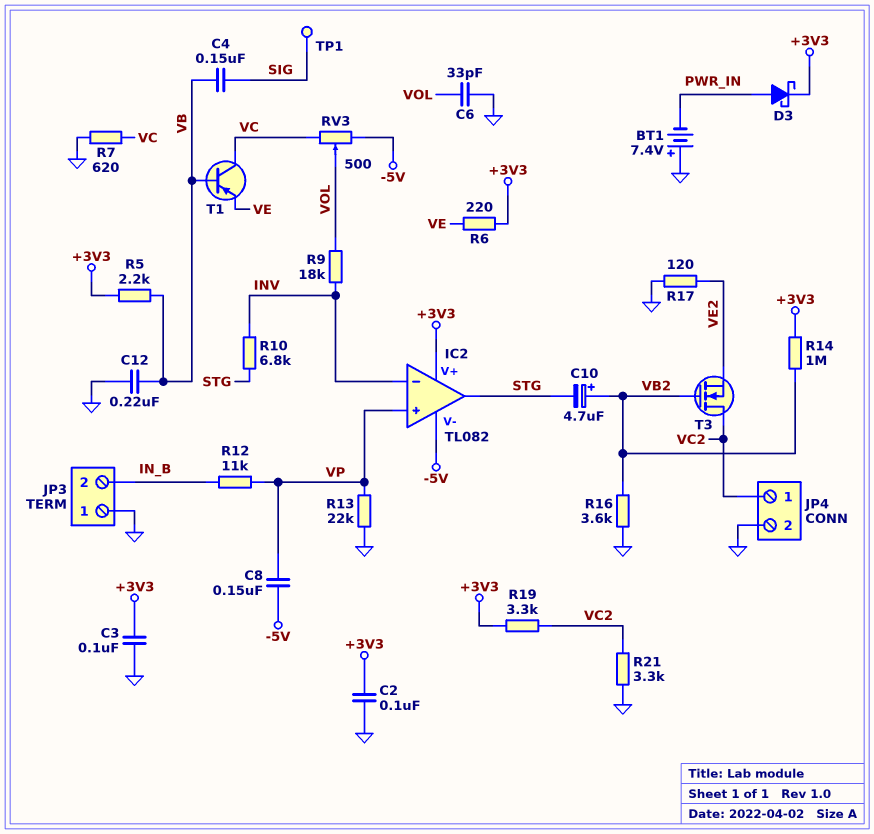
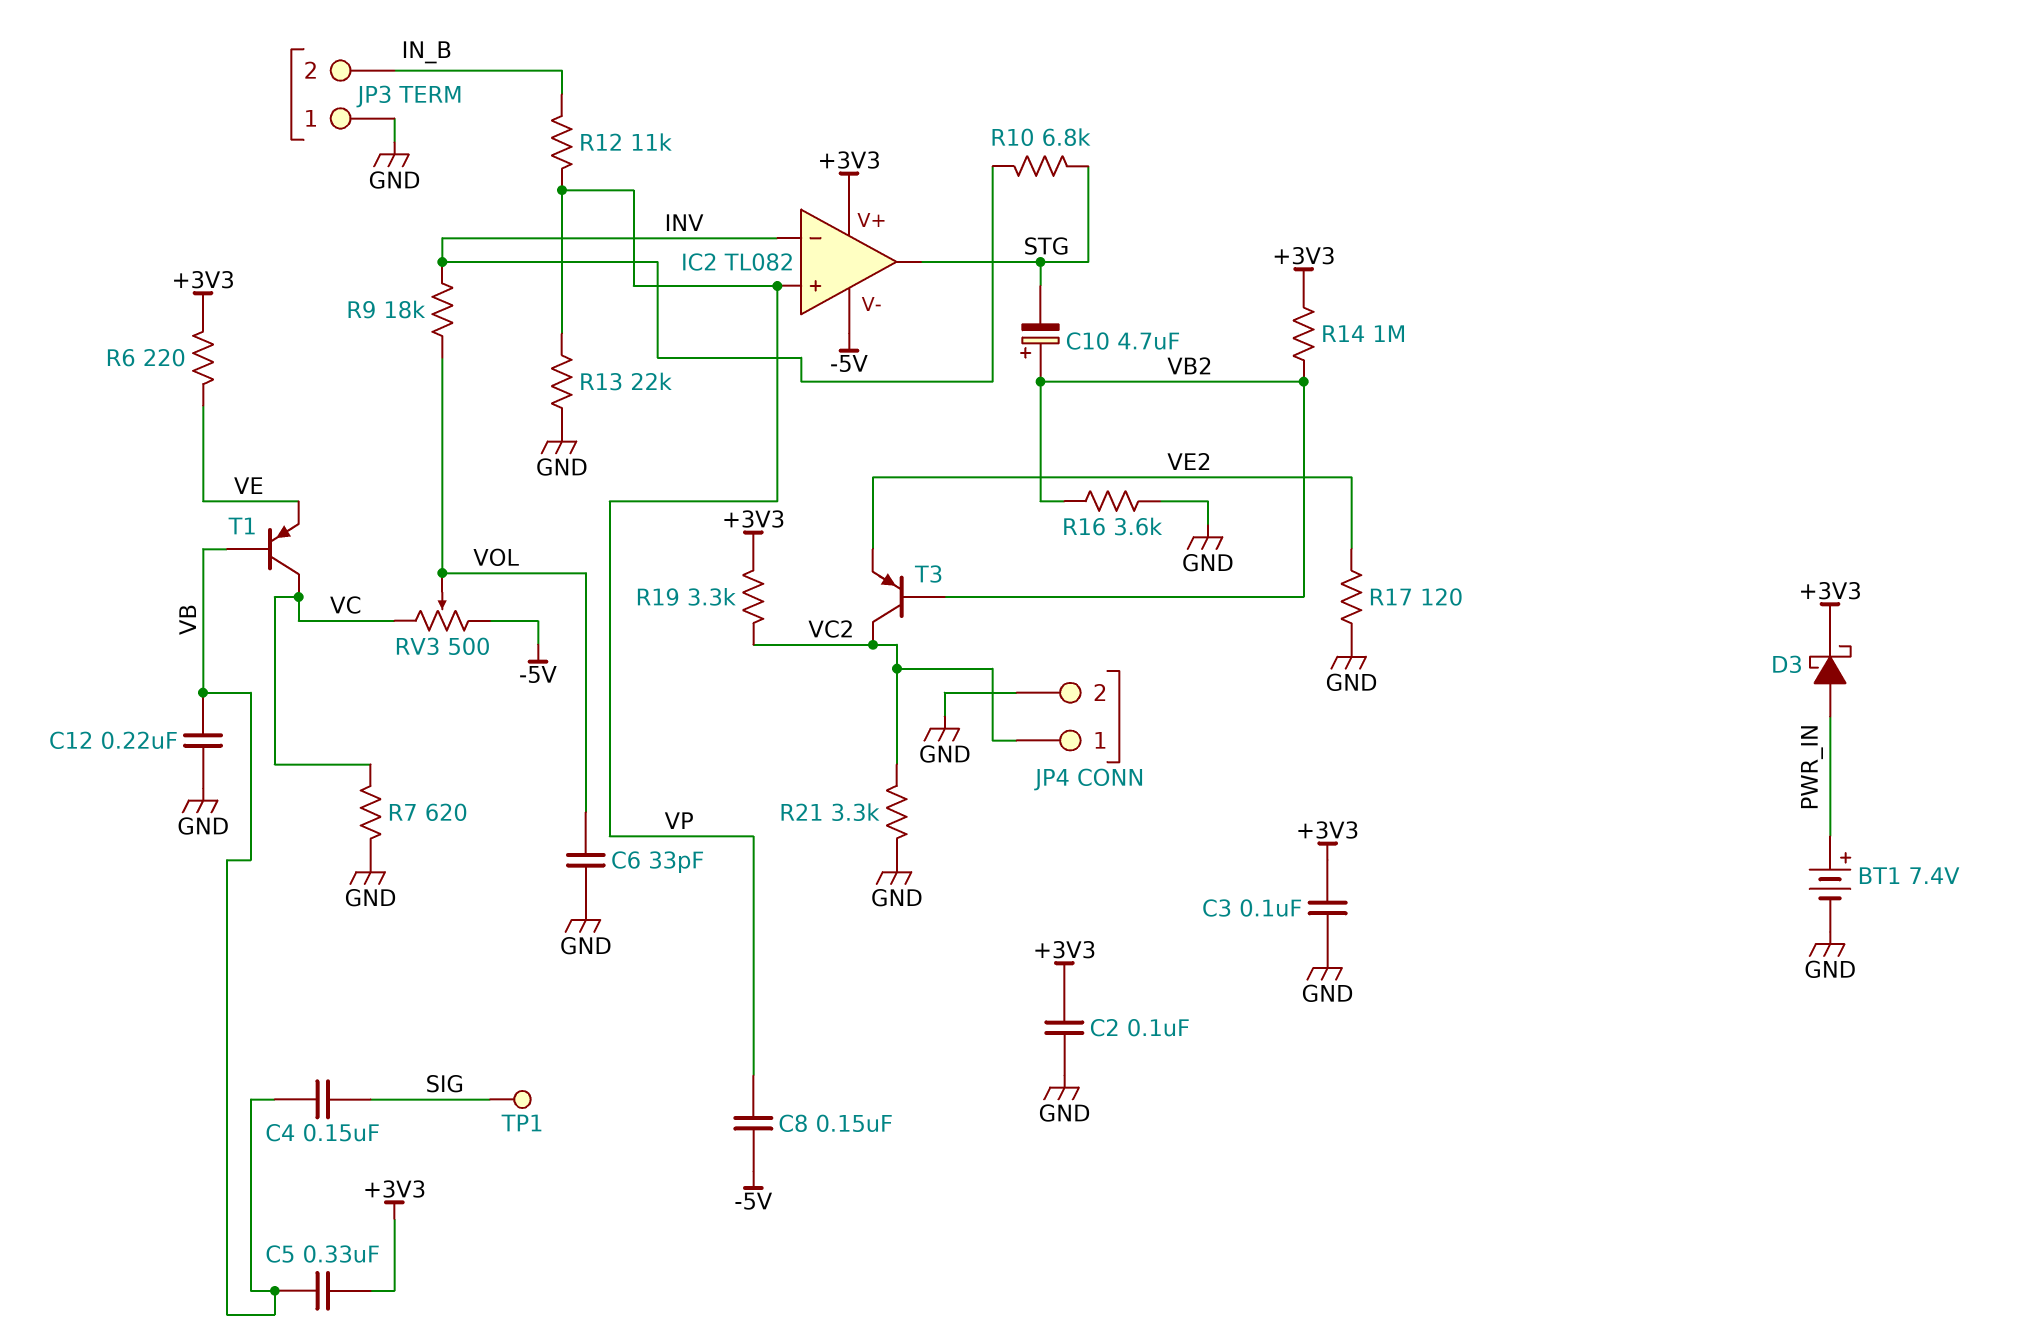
BT1: 7.4V (plus GND, minus PWR_IN) -> 7.4V (plus PWR_IN, minus GND)
C5: none -> 330nF (+3V3, VB)
R5: 2.2k (+3V3, VB) -> none
T3: NMOS (G VB2, D VC2, S VE2) -> PNP (B VB2, C VC2, E VE2)

